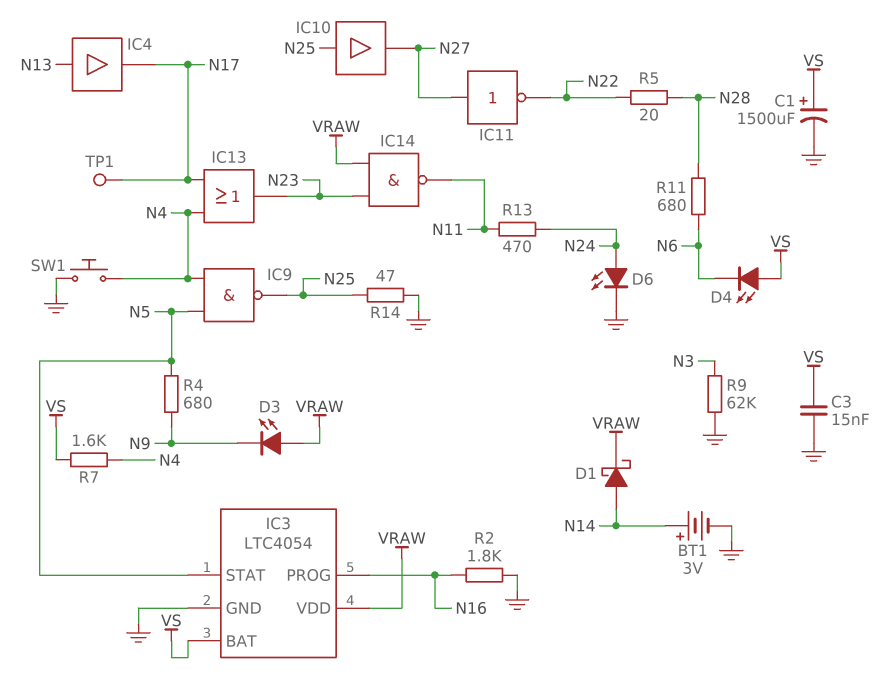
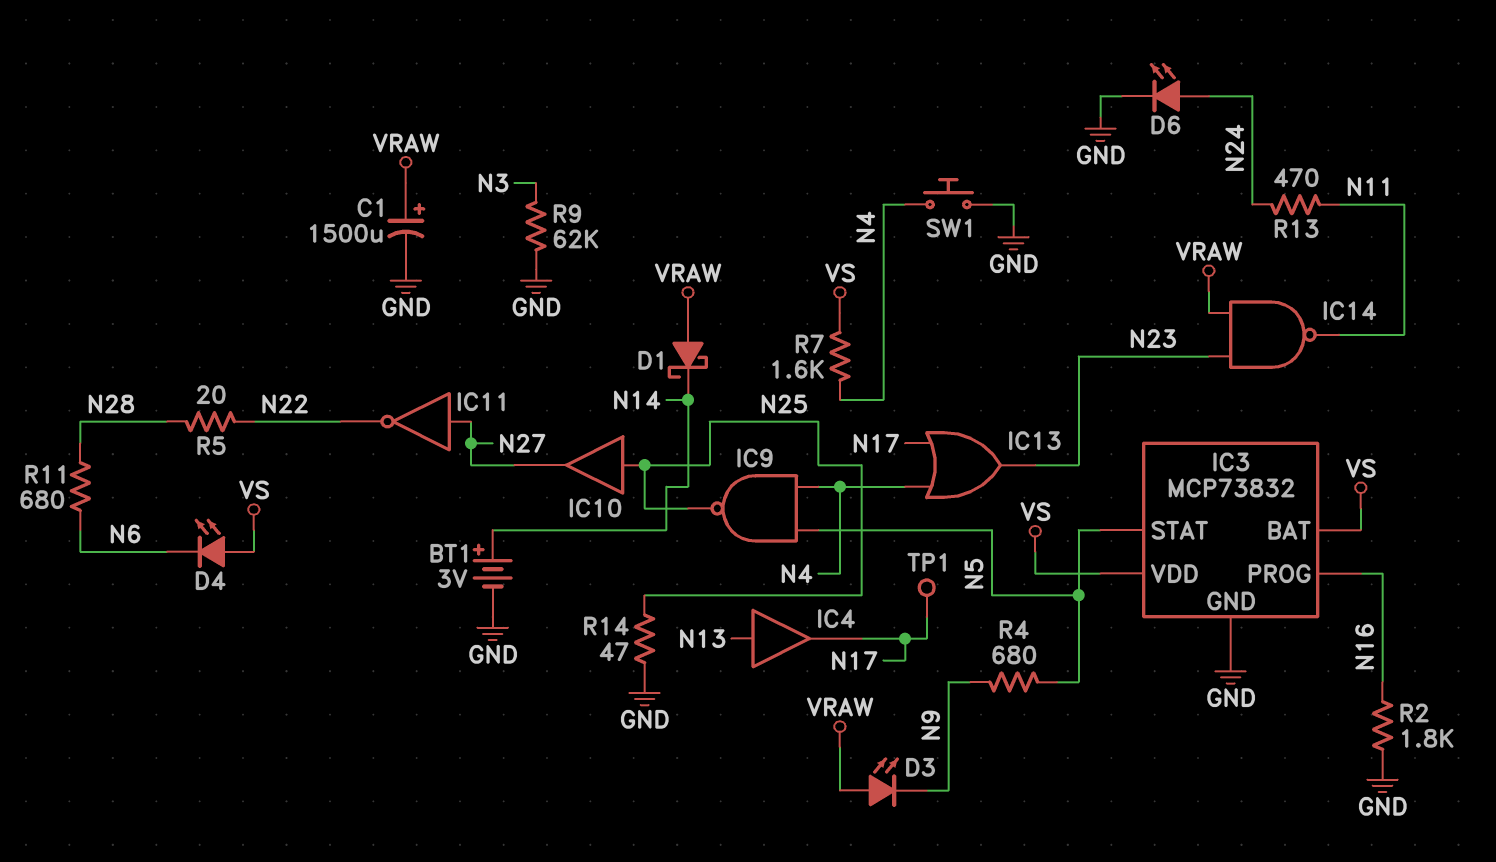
C1: 1500uF (plus VS, minus GND) -> 1500uF (plus VRAW, minus GND)
C3: 15nF (GND, VS) -> none
D1: schottky (A N14, K VRAW) -> schottky (A VRAW, K N14)
IC3: LTC4054 -> MCP73832
IC3 pin VDD: VRAW -> VS

